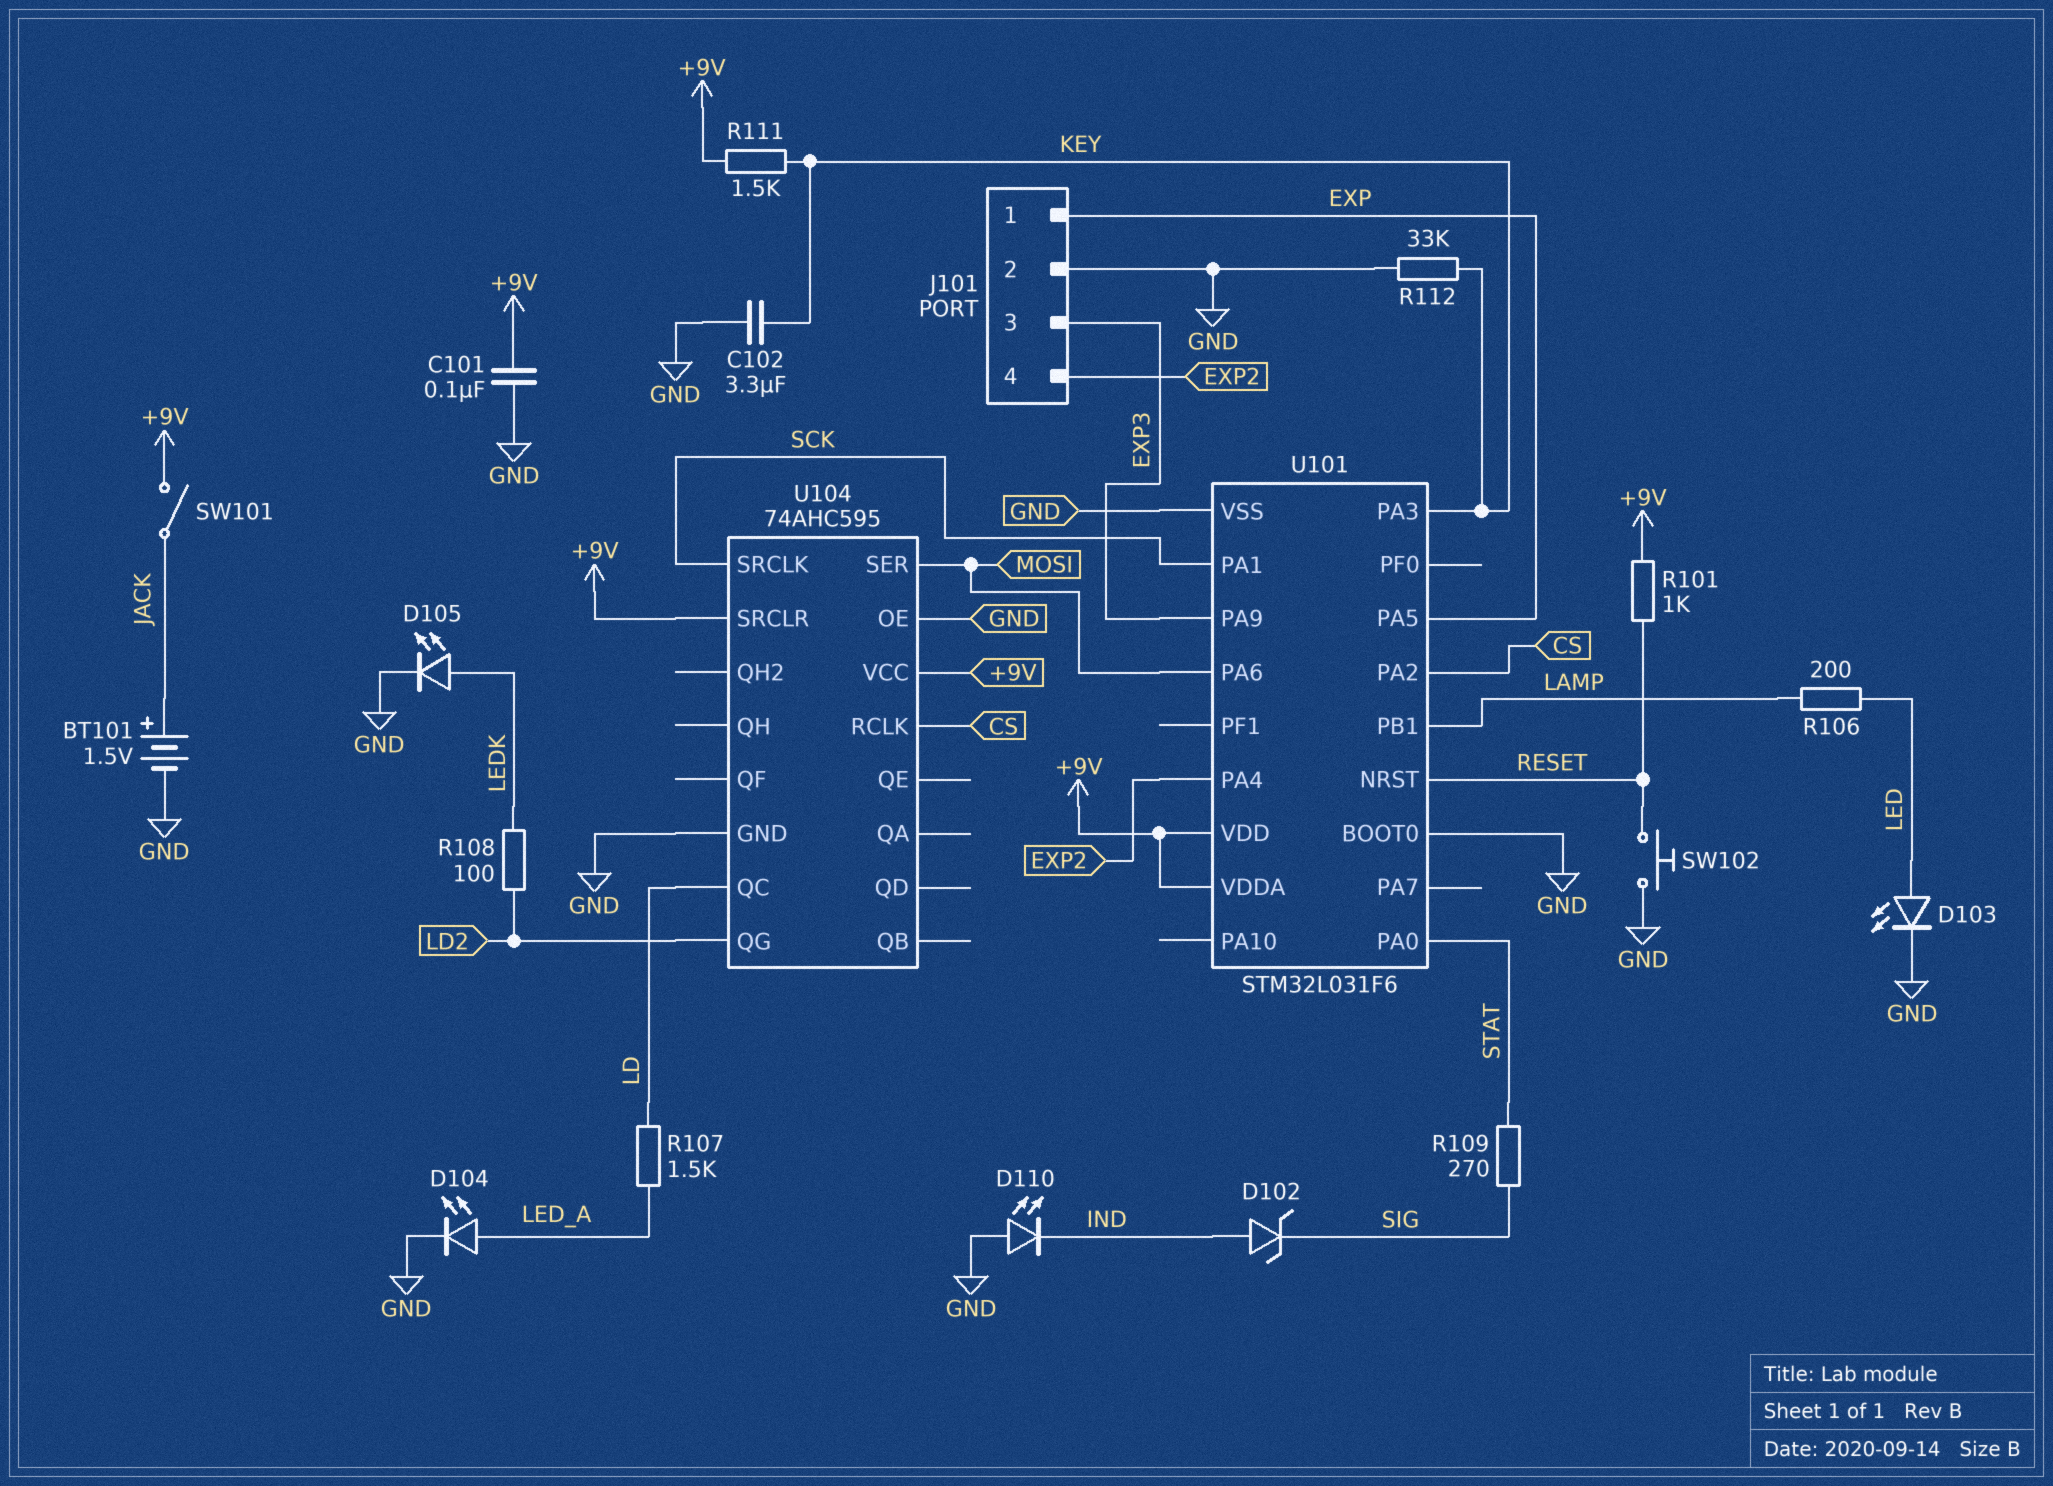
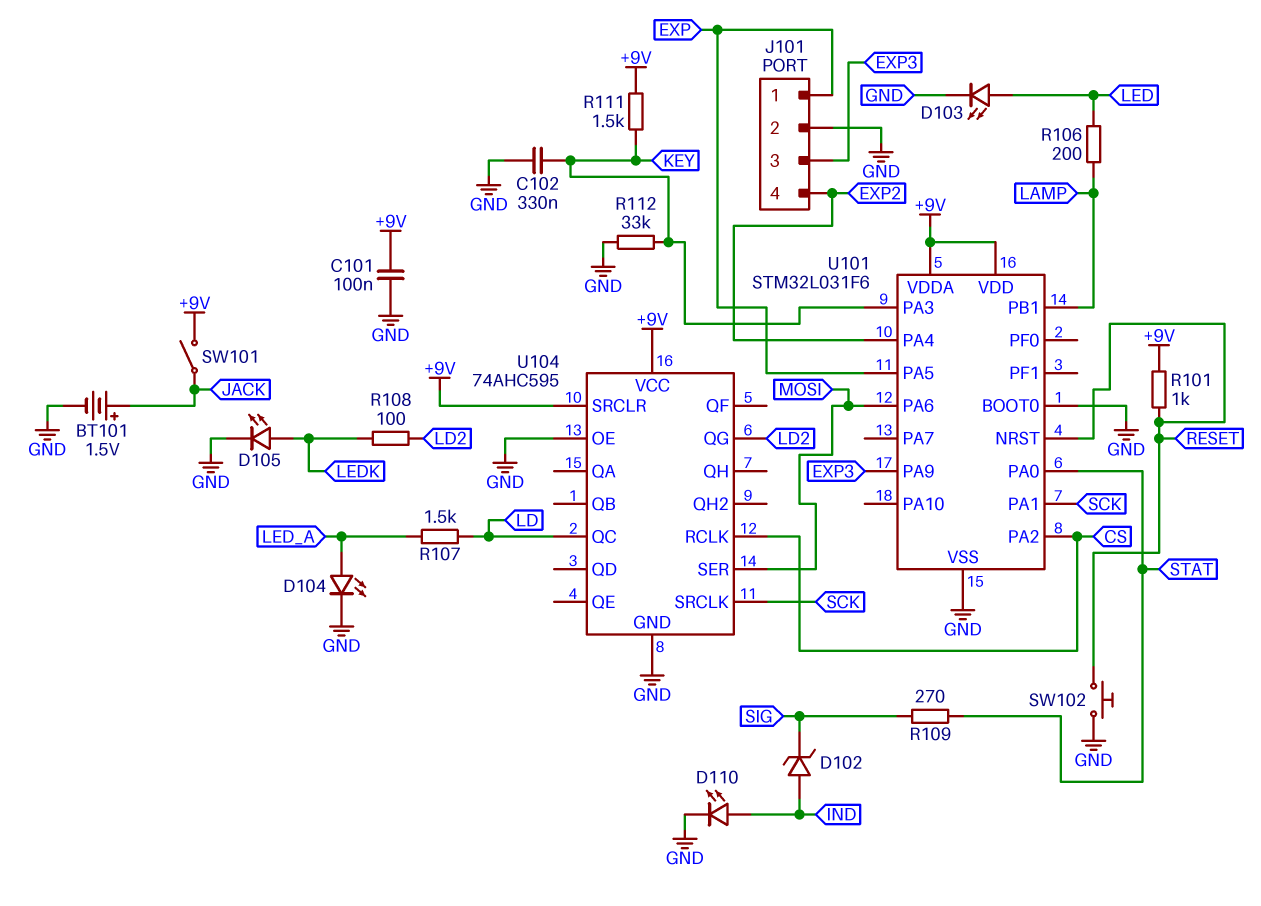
C102: 3.3uF (GND, KEY) -> 330nF (GND, KEY)
D110: LED (A GND, K IND) -> LED (A IND, K GND)

